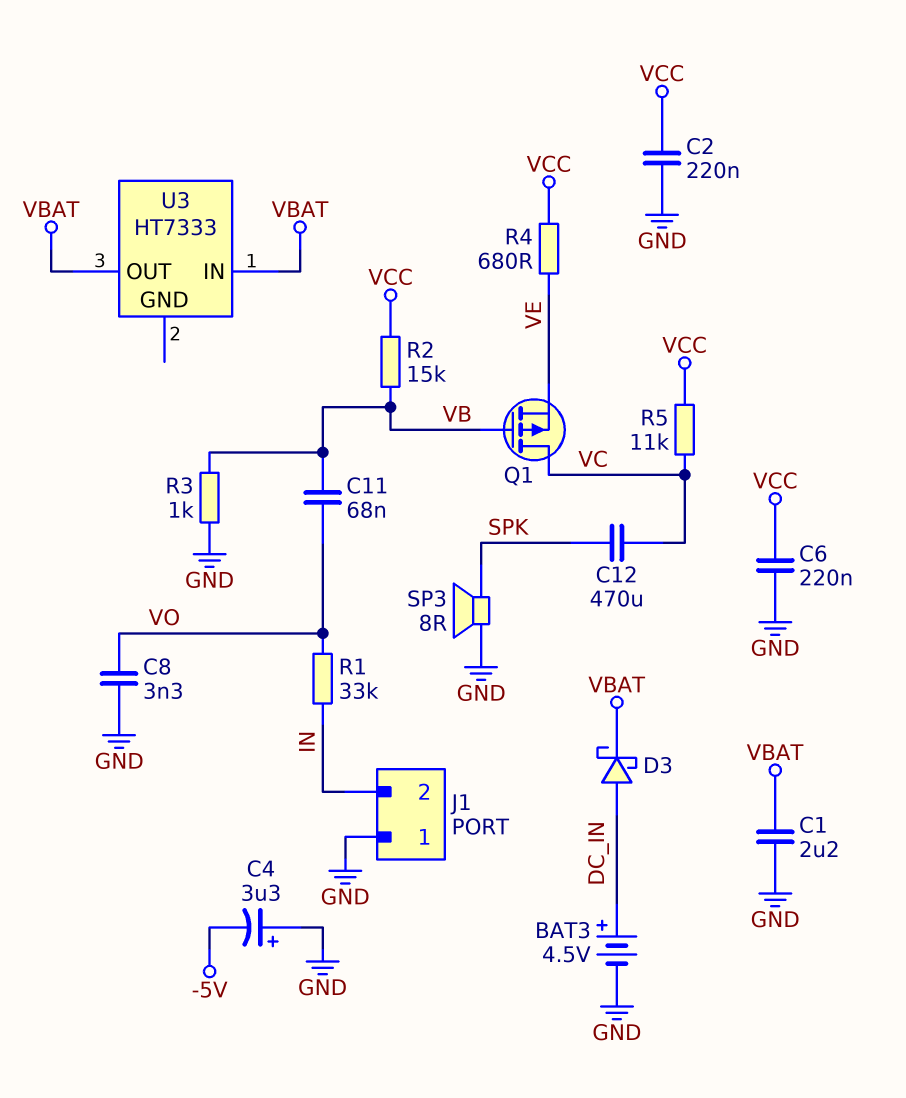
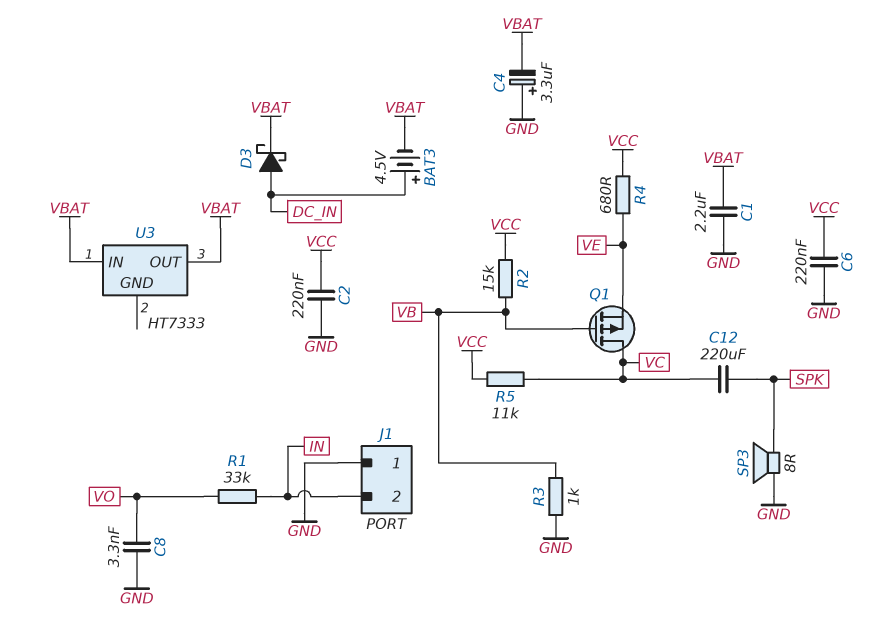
BAT3: 4.5V (plus DC_IN, minus GND) -> 4.5V (plus DC_IN, minus VBAT)
C4: 3.3uF (plus GND, minus -5V) -> 3.3uF (plus GND, minus VBAT)
C11: 68nF (VB, VO) -> none
C12: 470uF (SPK, VC) -> 220uF (SPK, VC)

